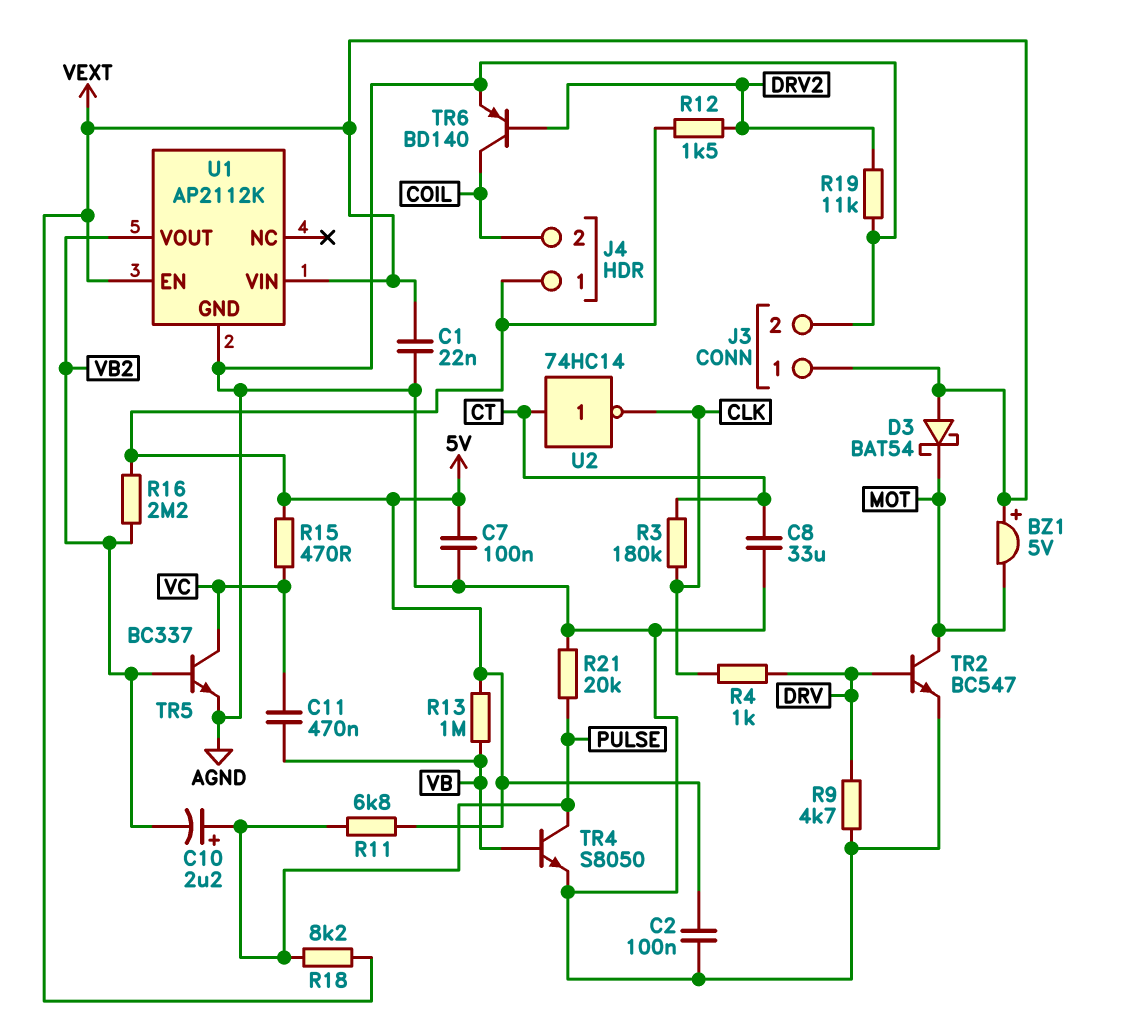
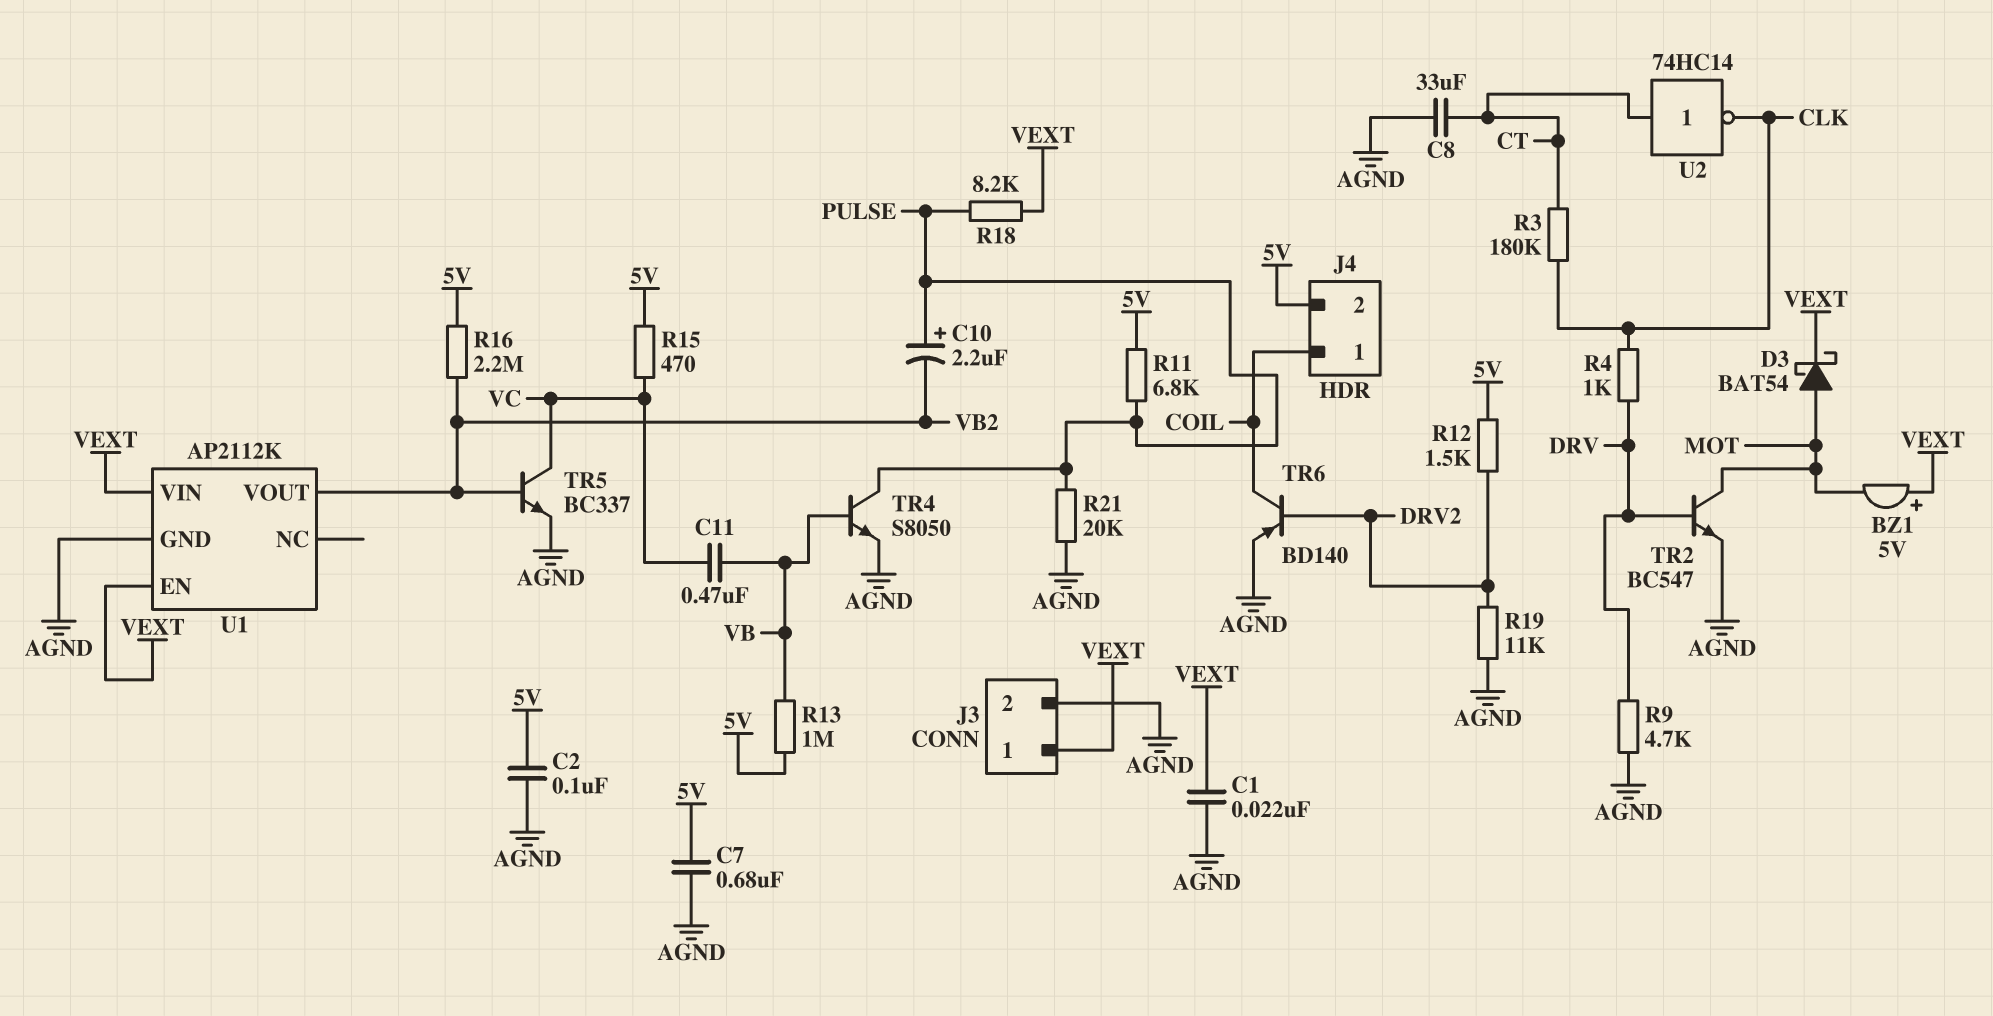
C7: 100nF (5V, AGND) -> 680nF (5V, AGND)
D3: schottky BAT54 (A VEXT, K MOT) -> schottky BAT54 (A MOT, K VEXT)
J4 pin 1: 5V -> COIL
J4 pin 2: COIL -> 5V

